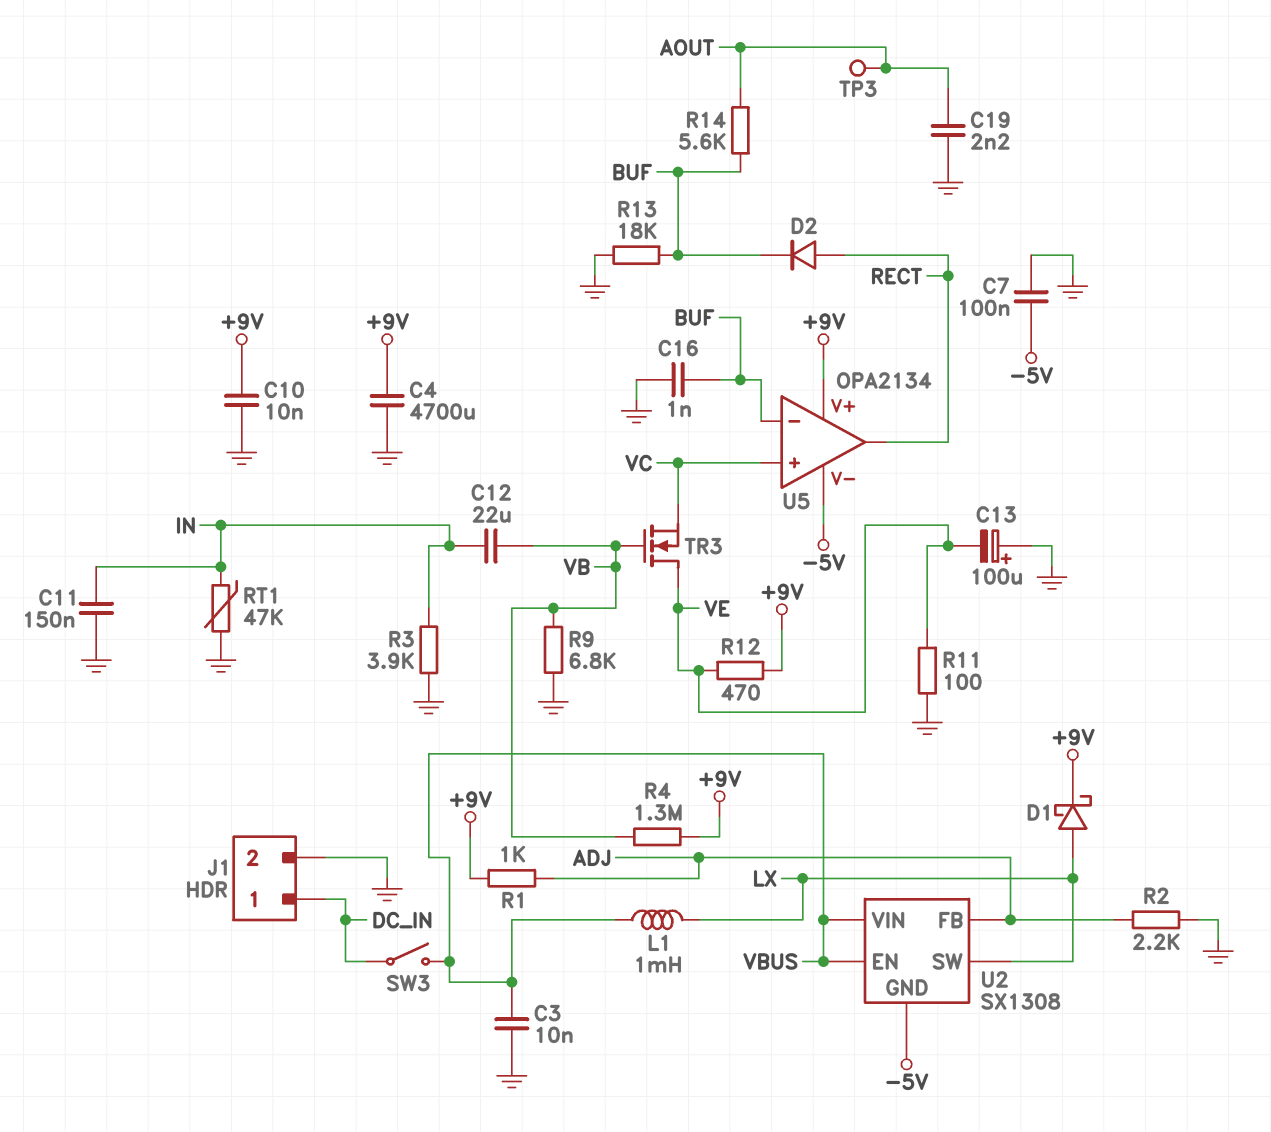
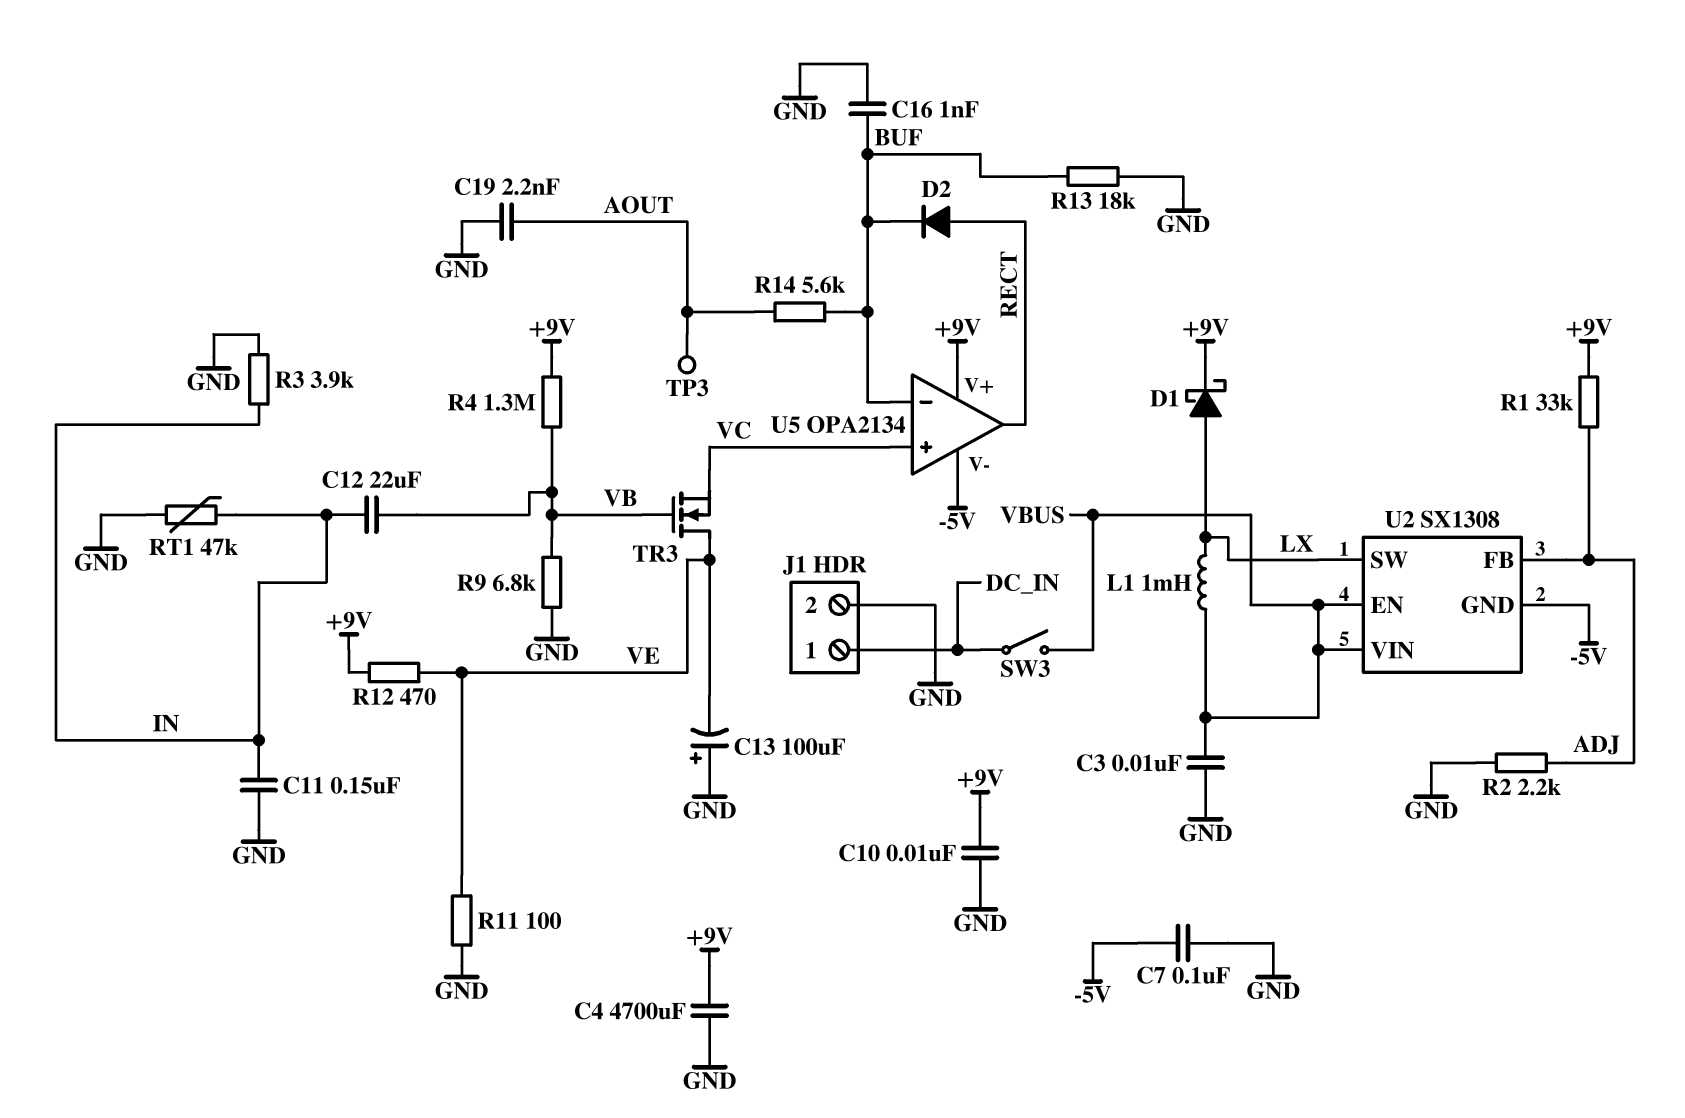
R1: 1k (+9V, ADJ) -> 33k (+9V, ADJ)

